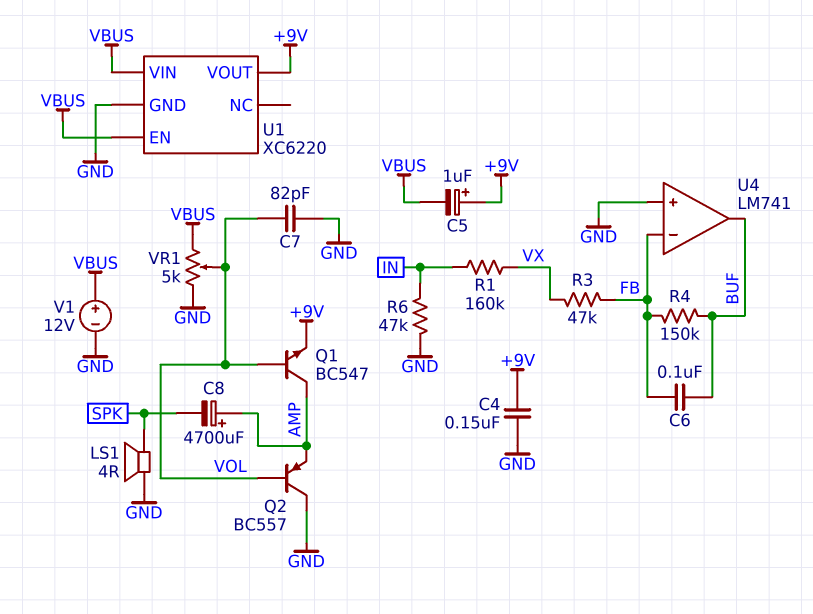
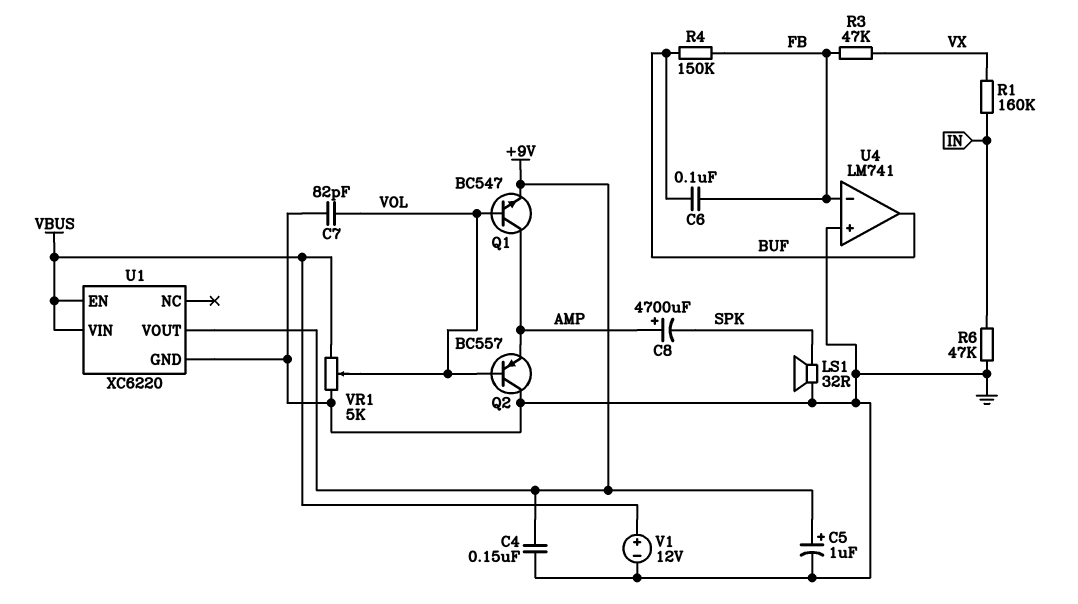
C5: 1uF (plus +9V, minus VBUS) -> 1uF (plus +9V, minus GND)
LS1: speaker 4R (GND, SPK) -> speaker 32R (GND, SPK)

